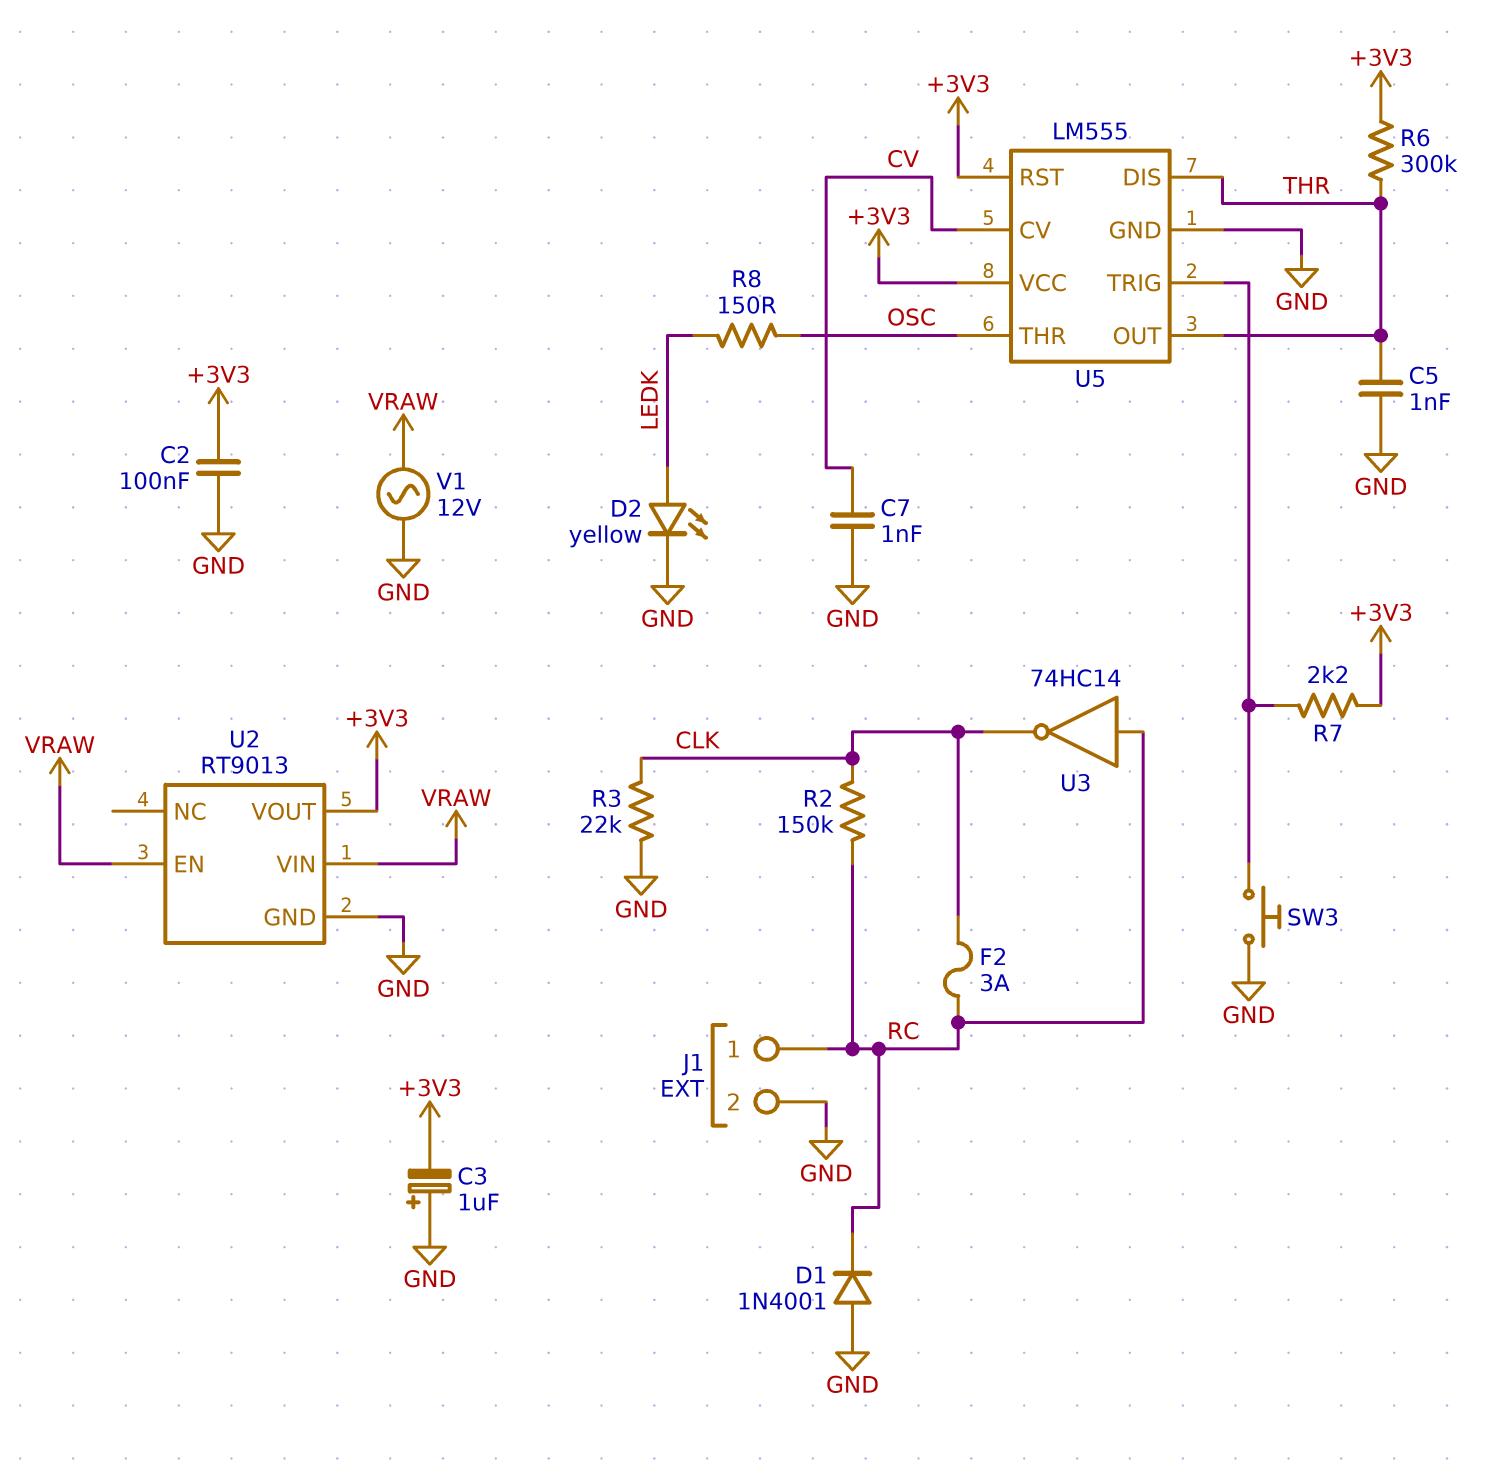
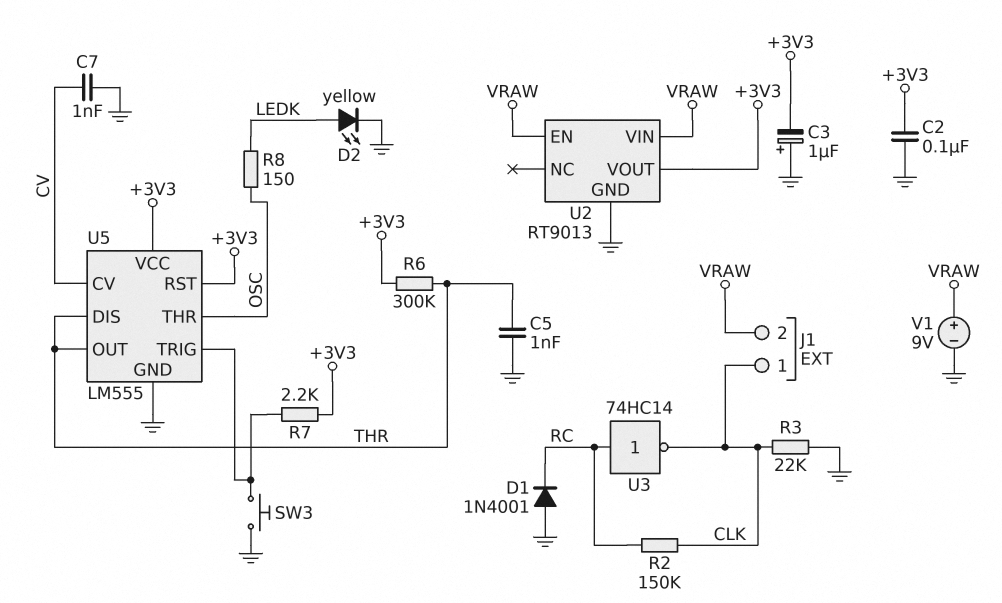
F2: 3A (CLK, RC) -> none
J1 pin 1: RC -> CLK
J1 pin 2: GND -> VRAW
V1: AC 12V (GND, VRAW) -> 9V (plus VRAW, minus GND)

